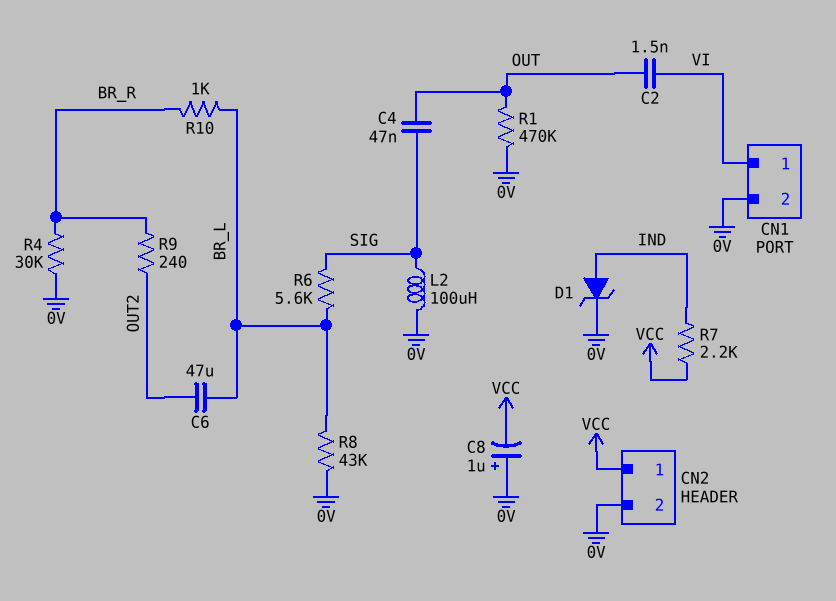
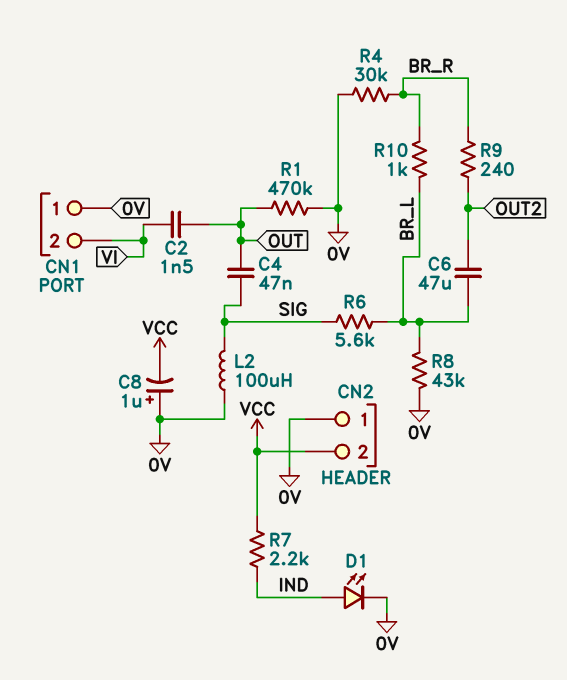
CN1 pin 1: VI -> 0V
CN1 pin 2: 0V -> VI
CN2 pin 1: VCC -> 0V
CN2 pin 2: 0V -> VCC
D1: zener (A IND, K 0V) -> LED (A IND, K 0V)

